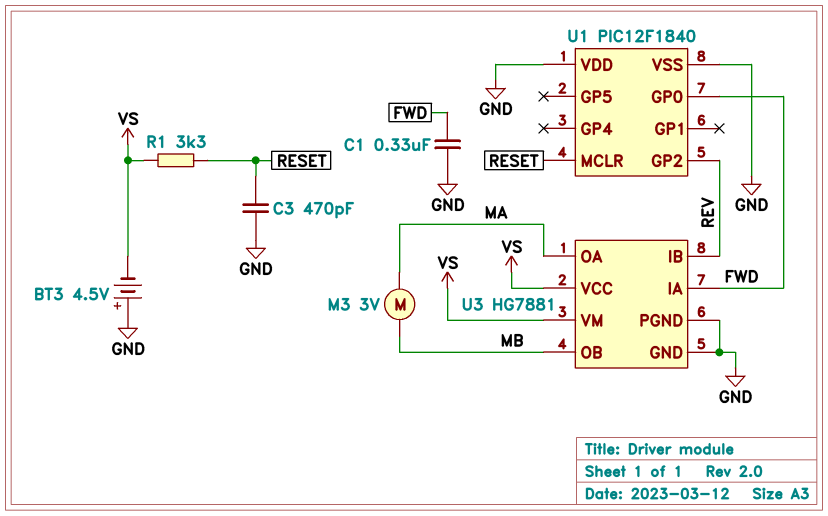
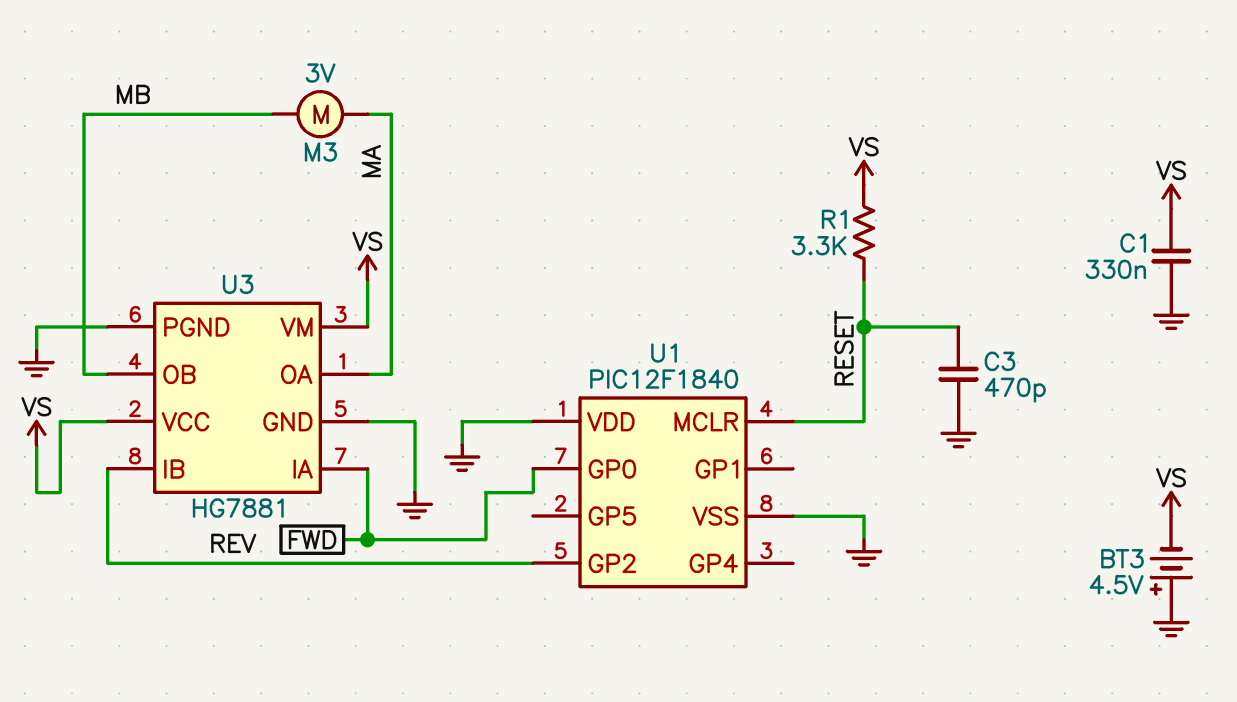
C1: 330nF (FWD, GND) -> 330nF (GND, VS)

